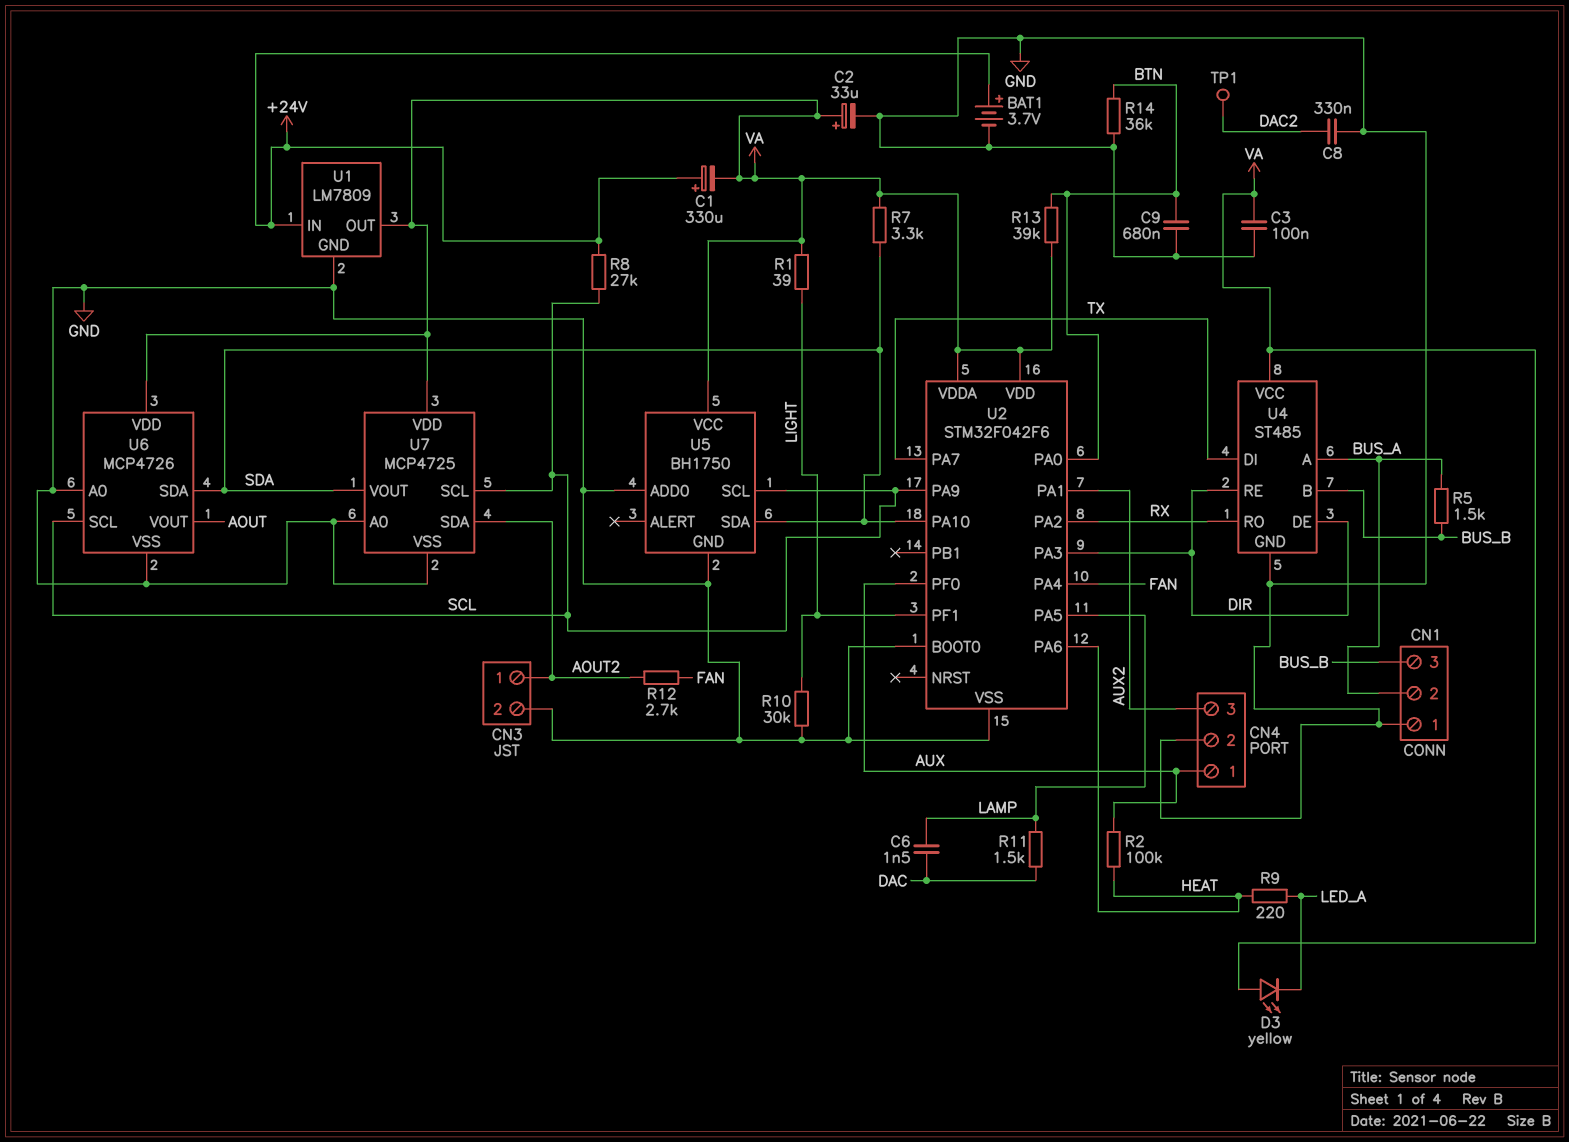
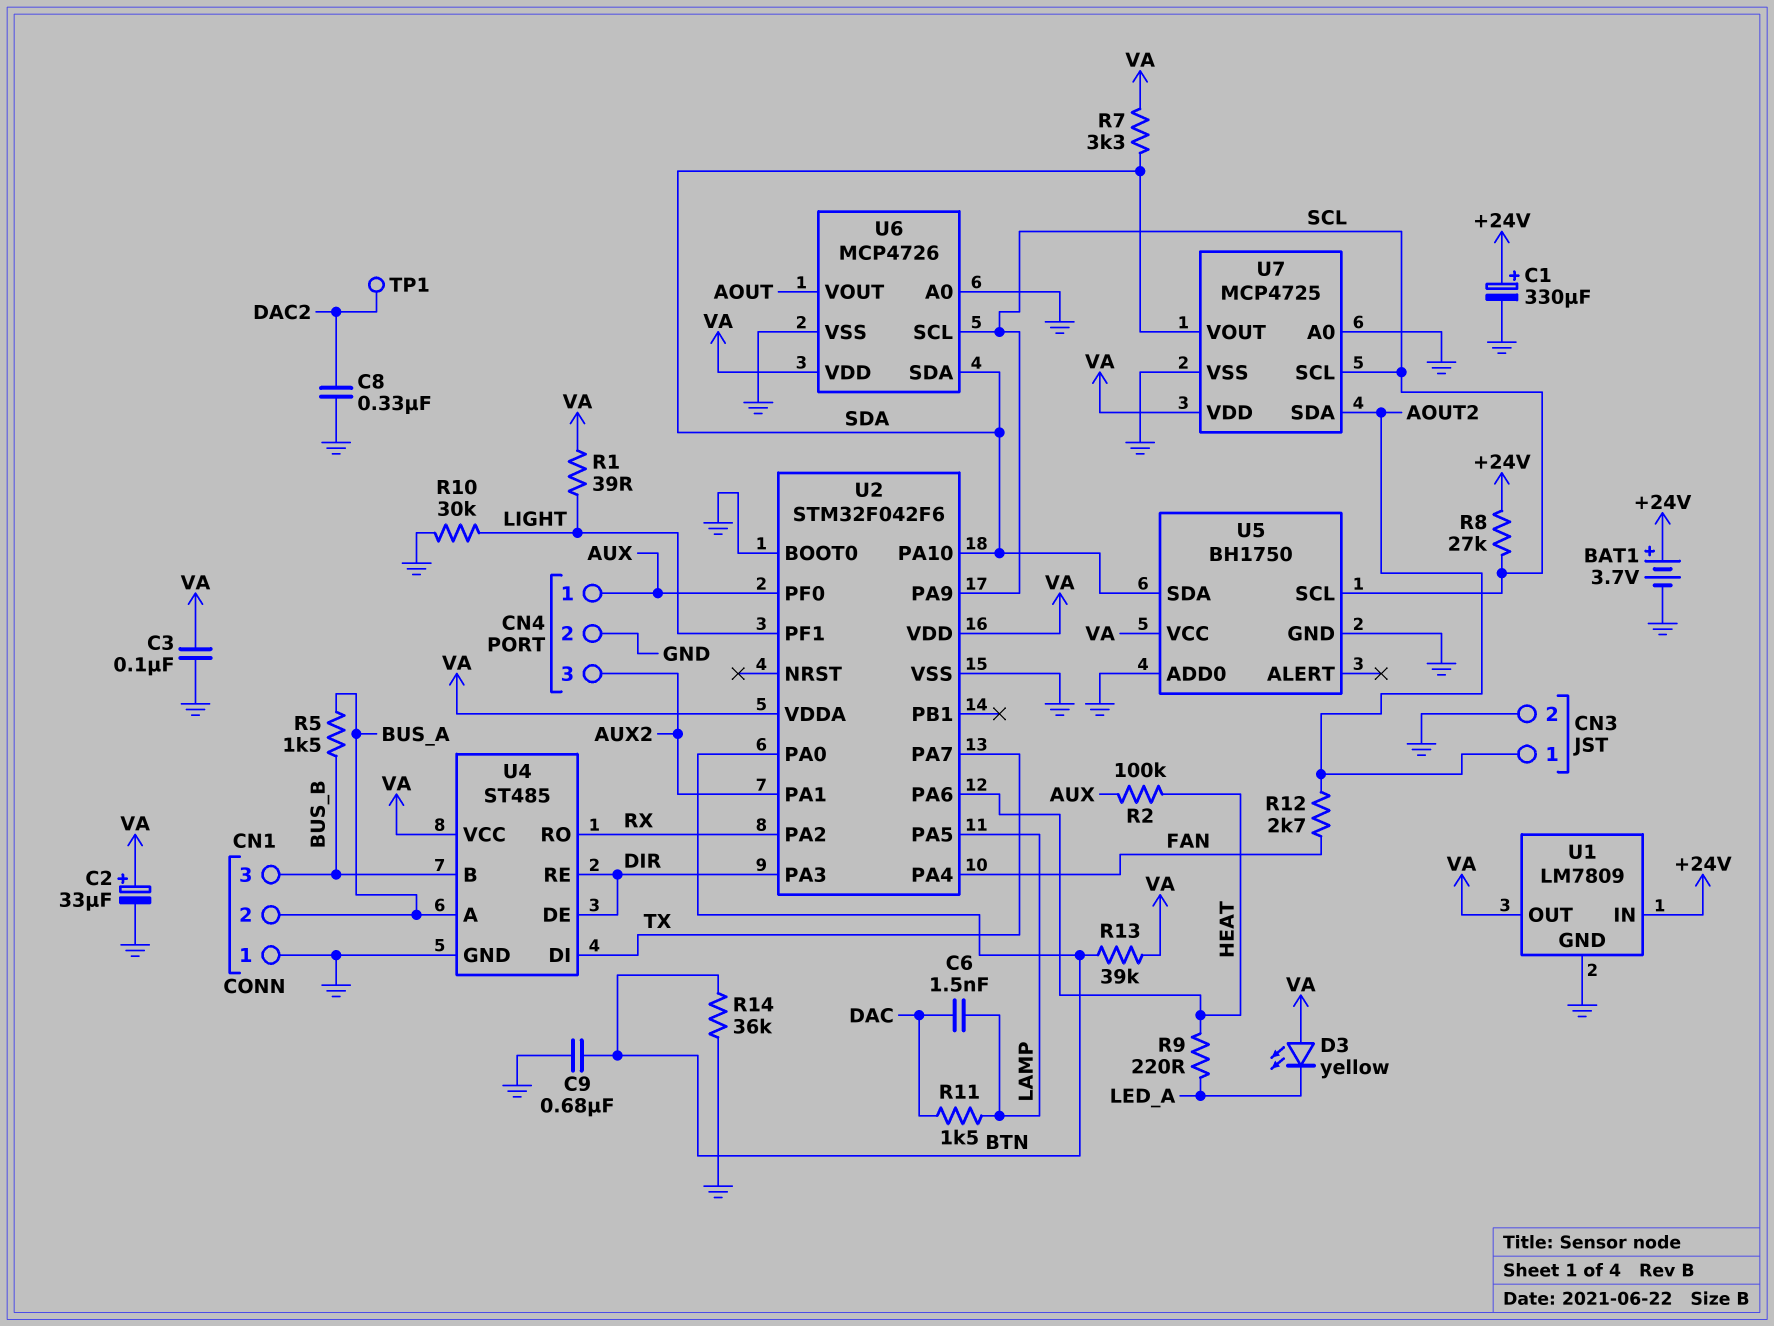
C1: 330uF (plus +24V, minus VA) -> 330uF (plus +24V, minus GND)

